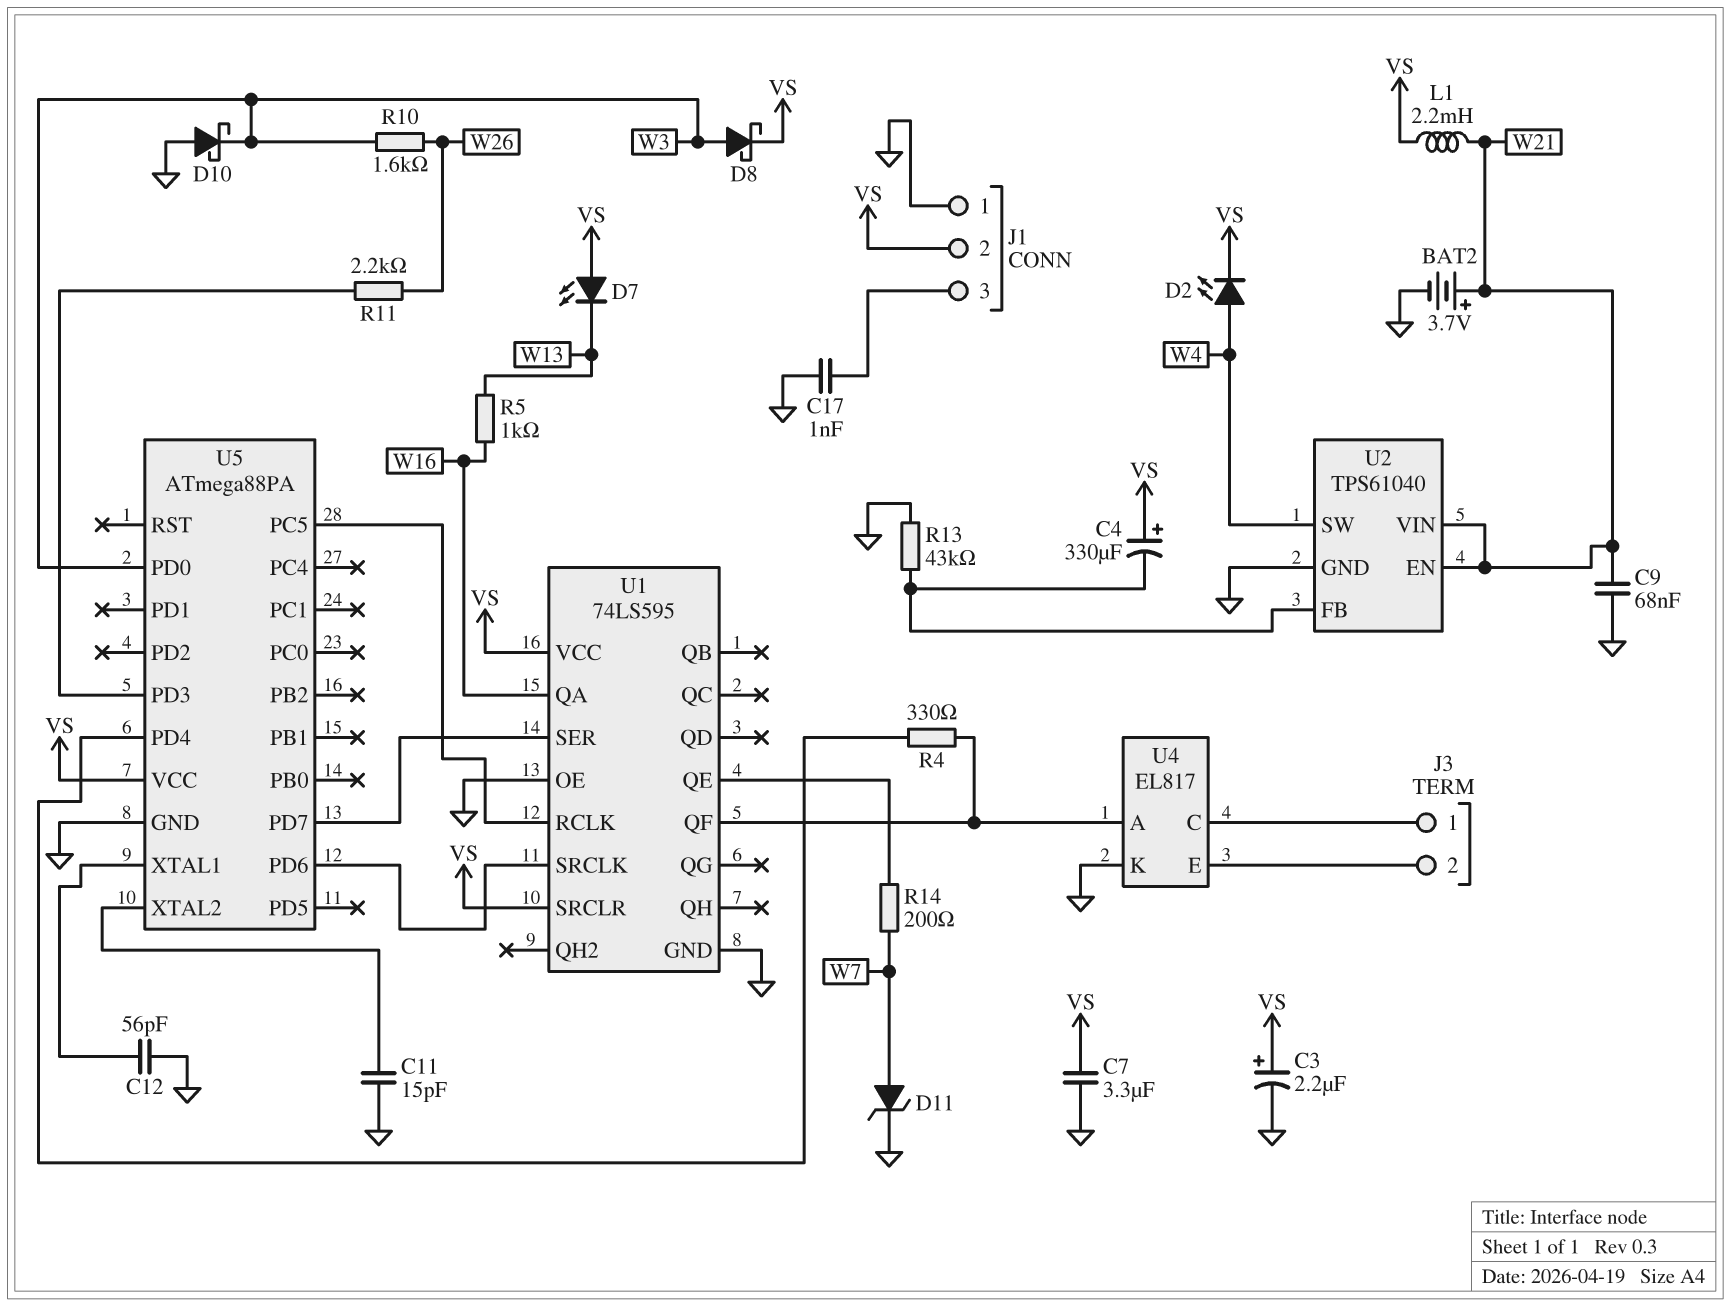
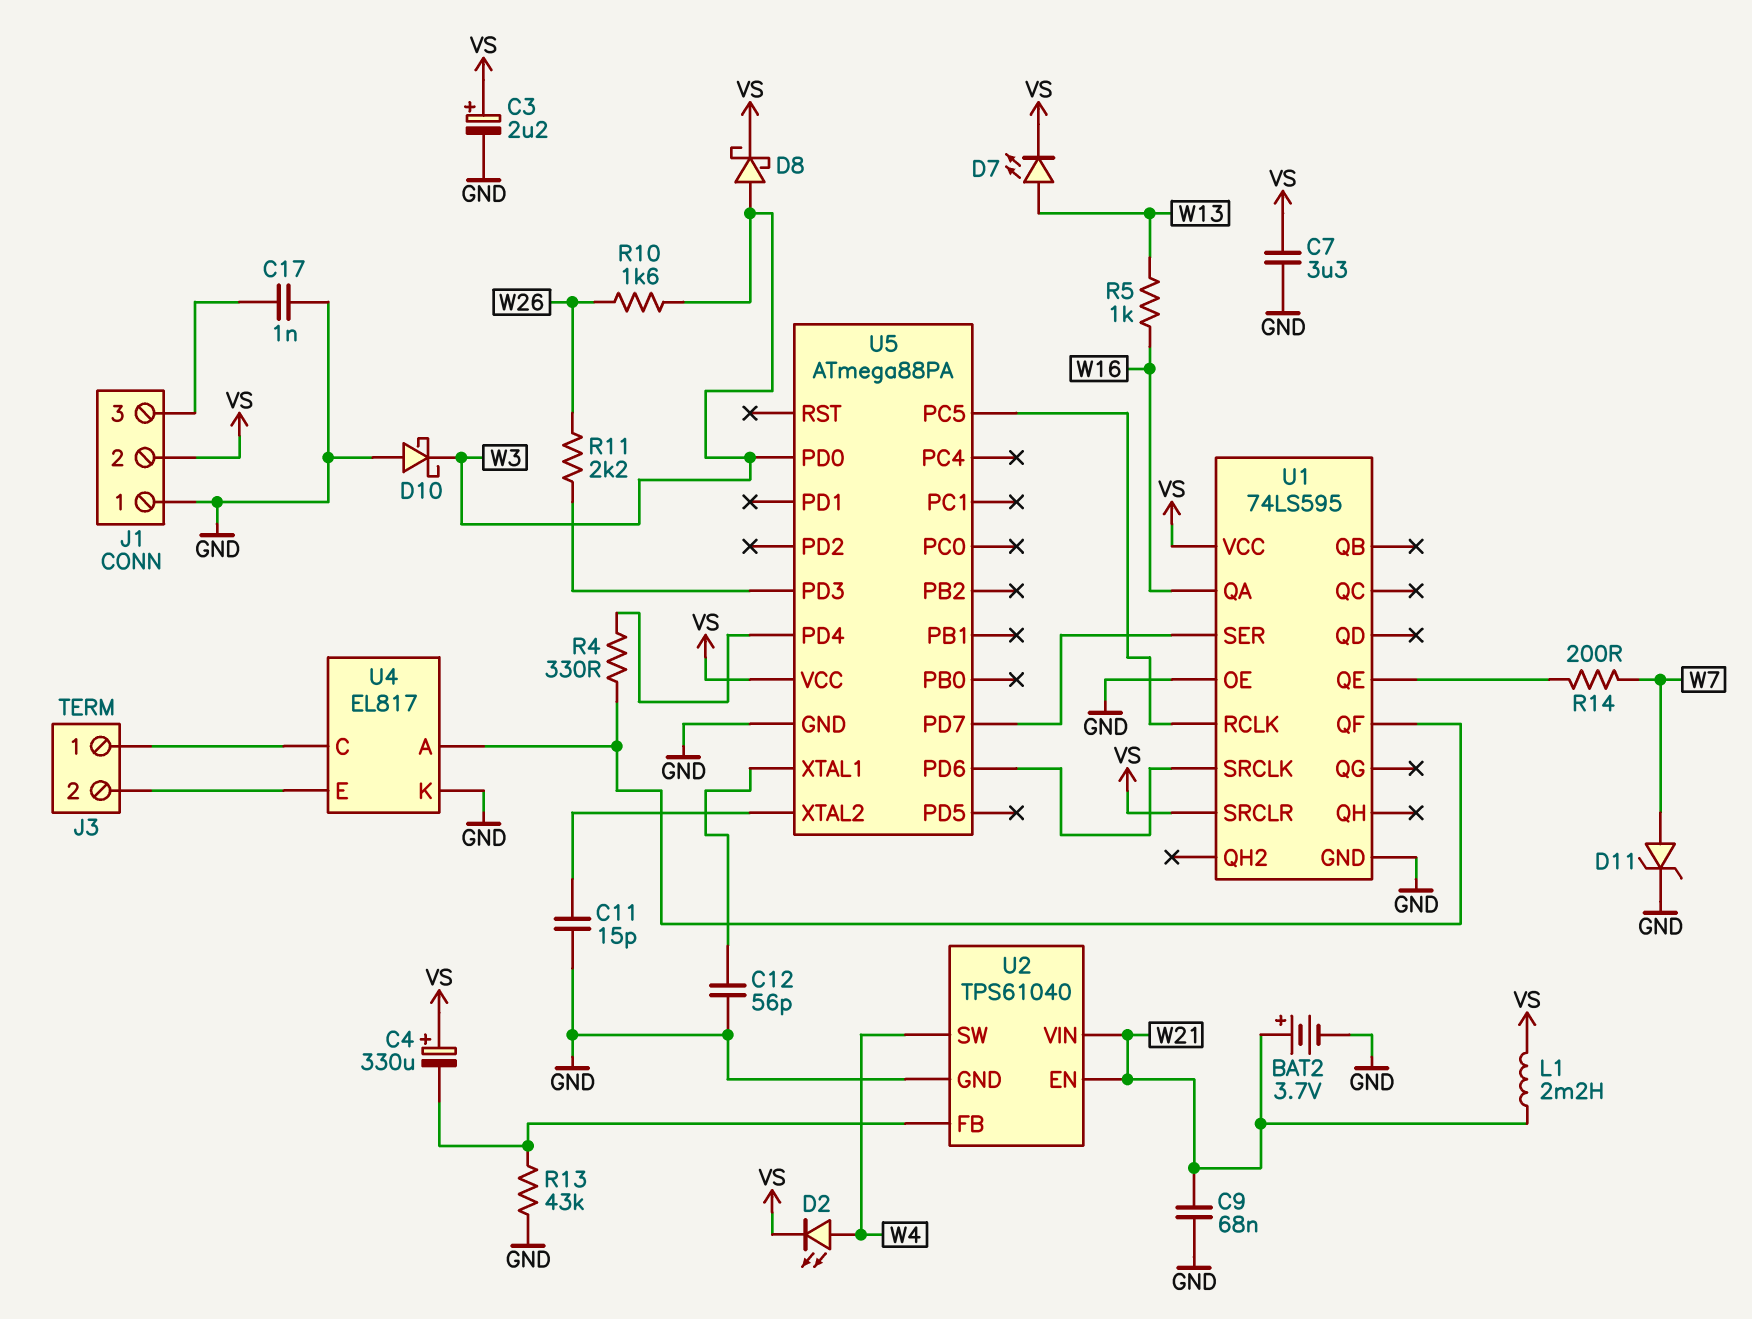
D7: LED (A VS, K W13) -> LED (A W13, K VS)

